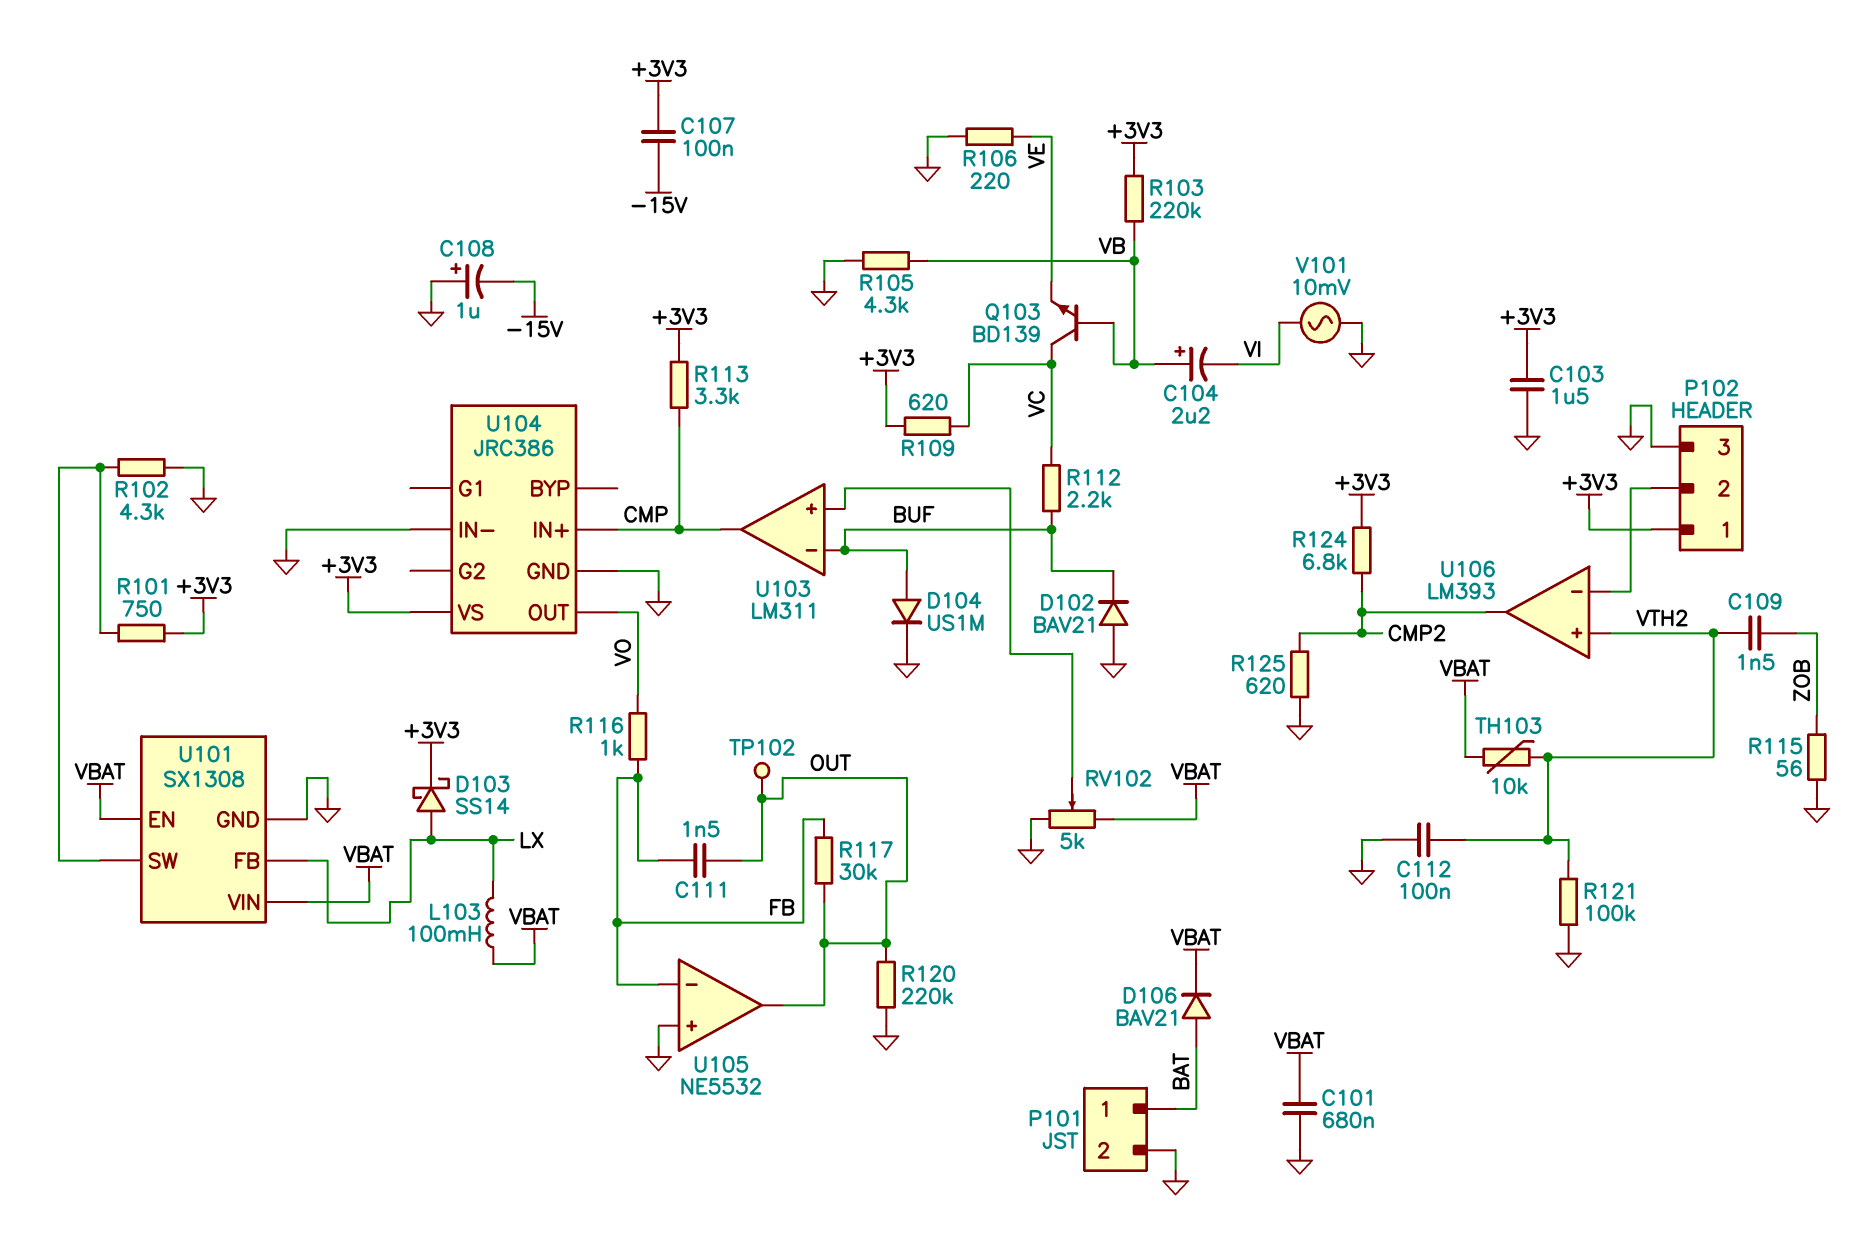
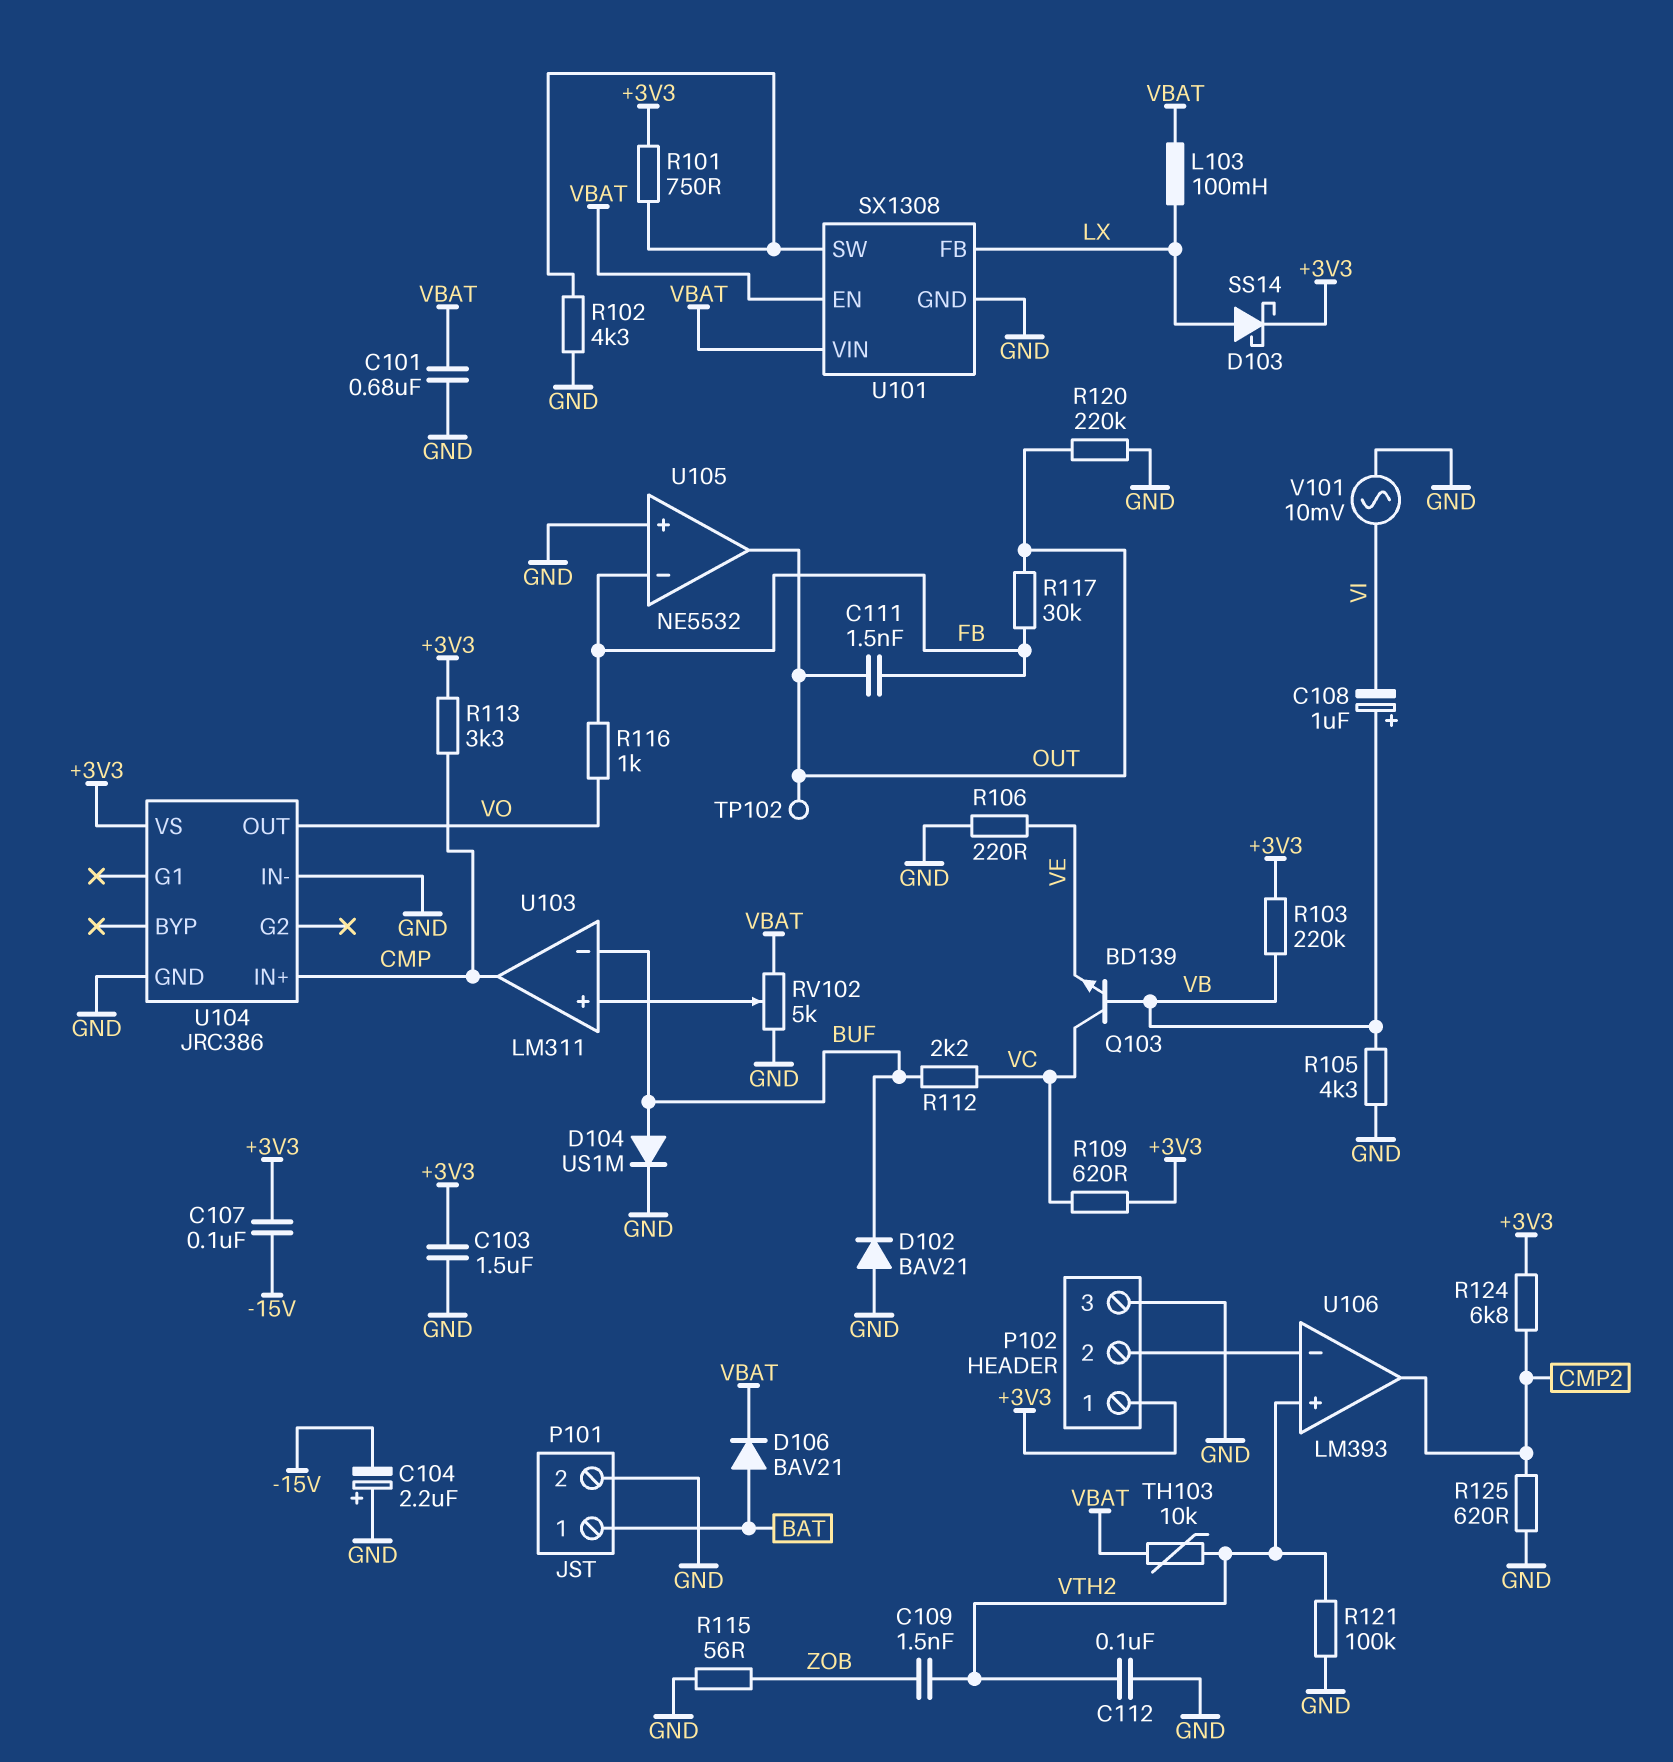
C104: 2.2uF (plus VB, minus VI) -> 2.2uF (plus GND, minus -15V)
C108: 1uF (plus GND, minus -15V) -> 1uF (plus VB, minus VI)

